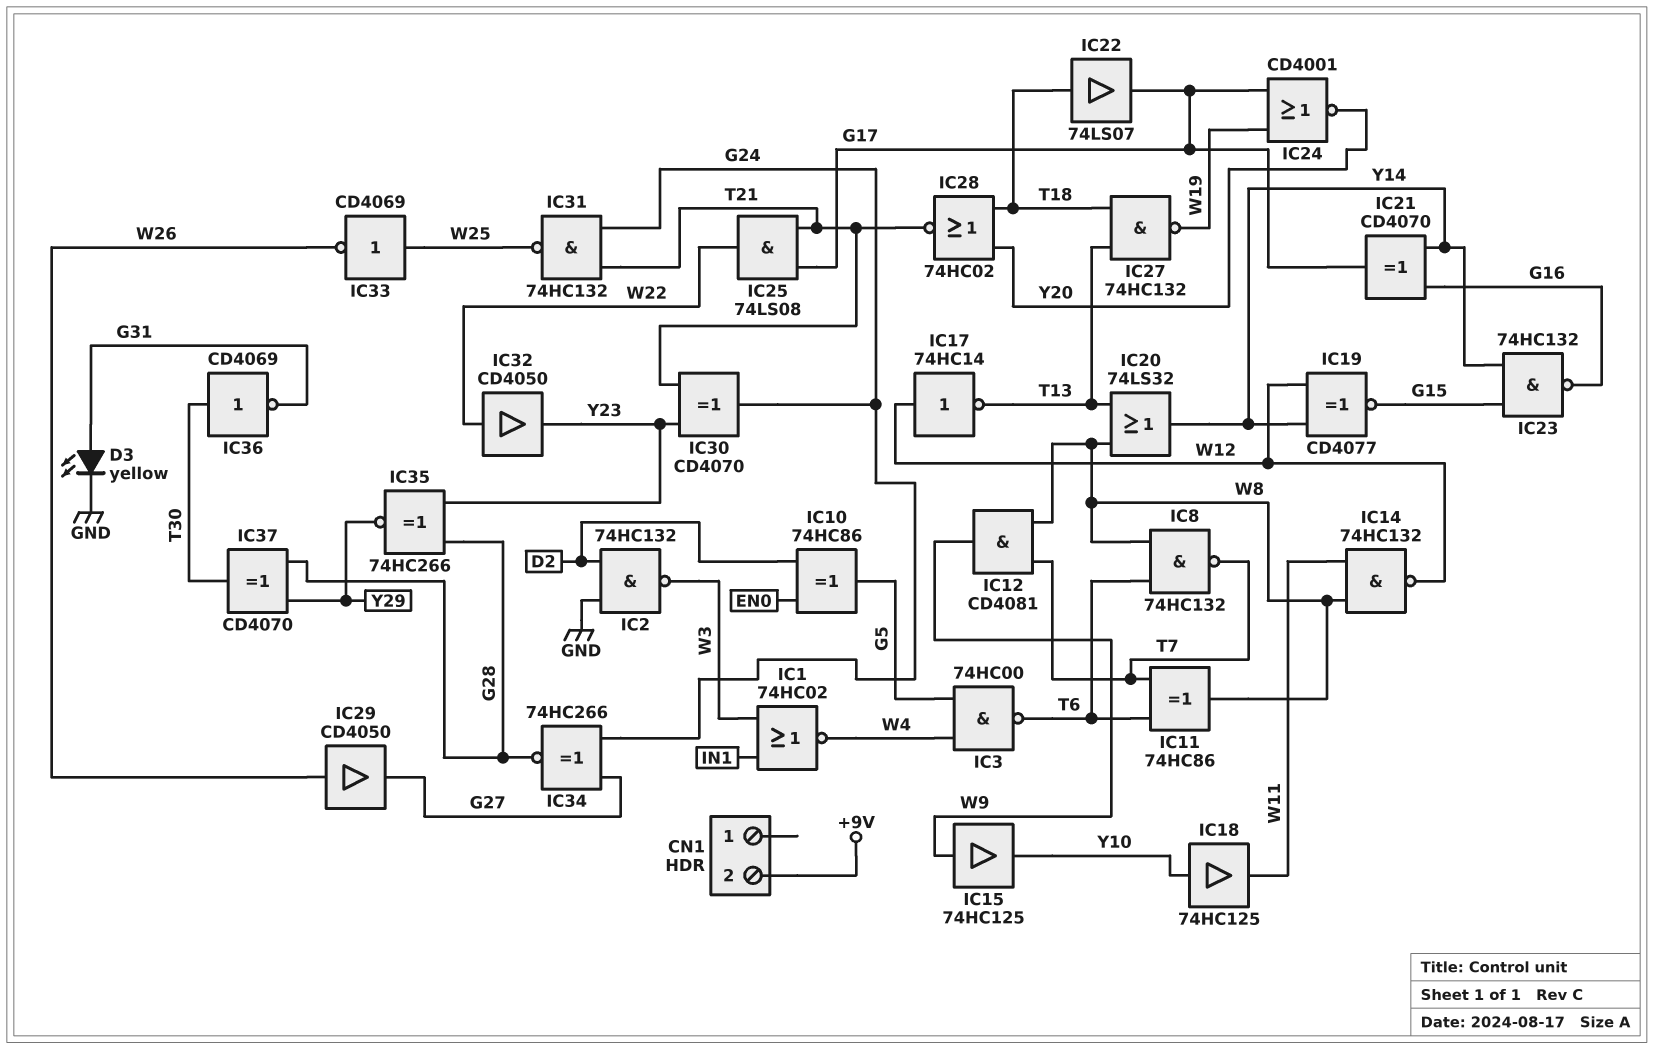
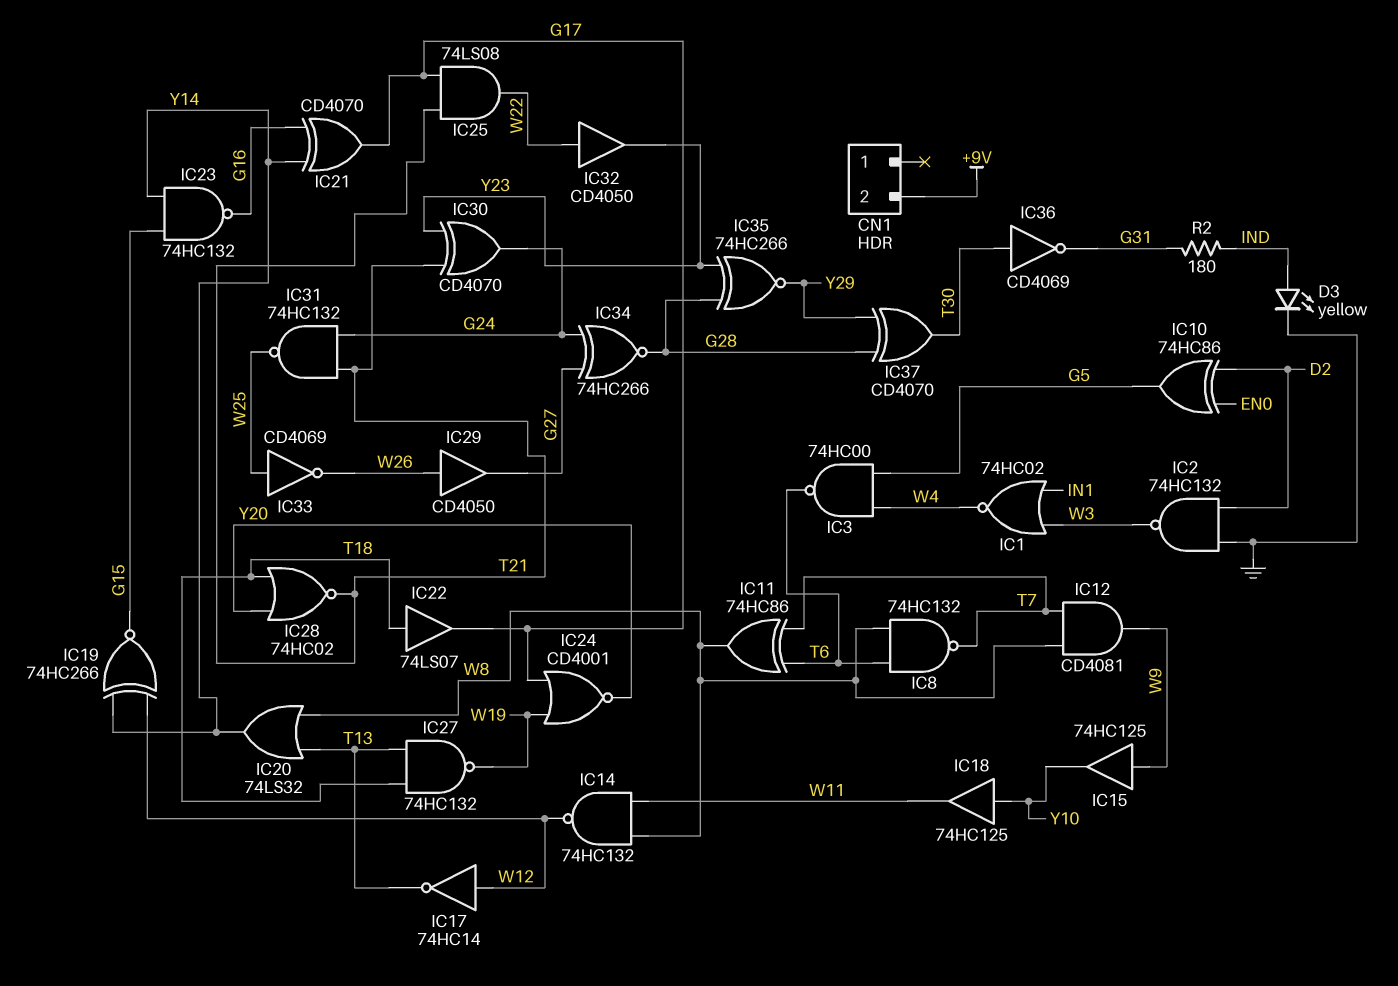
D3: LED yellow (A G31, K GND) -> LED yellow (A IND, K GND)
IC19: XNOR CD4077 (in W12, in Y14, out G15) -> XNOR 74HC266 (in W12, in Y14, out G15)
R2: none -> 180 (G31, IND)

